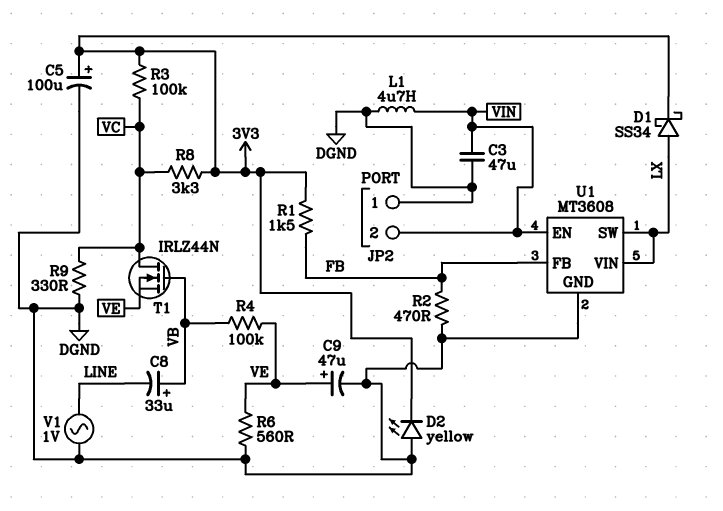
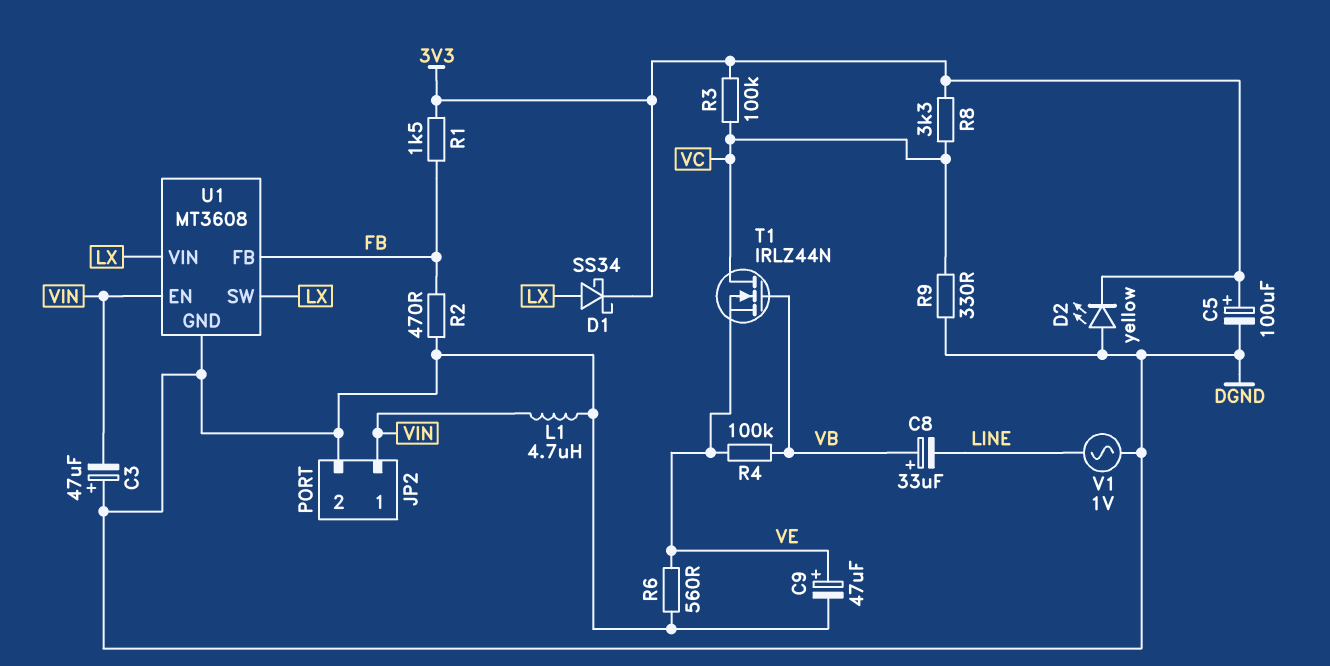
C3: 47uF (DGND, VIN) -> 47uF (plus DGND, minus VIN)
JP2 pin 1: DGND -> VIN
JP2 pin 2: VIN -> DGND

